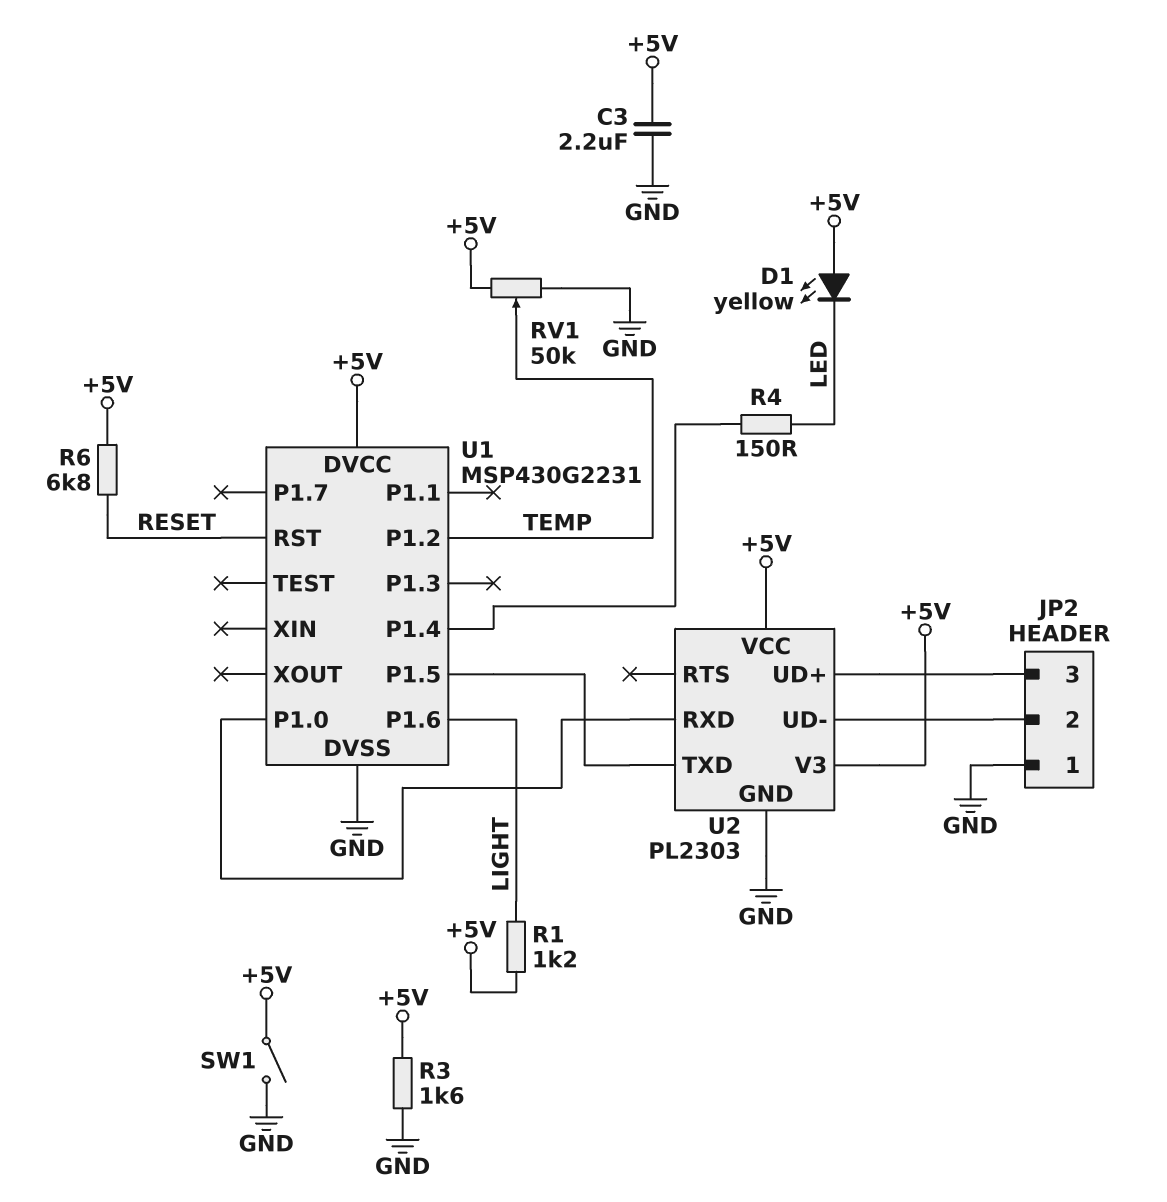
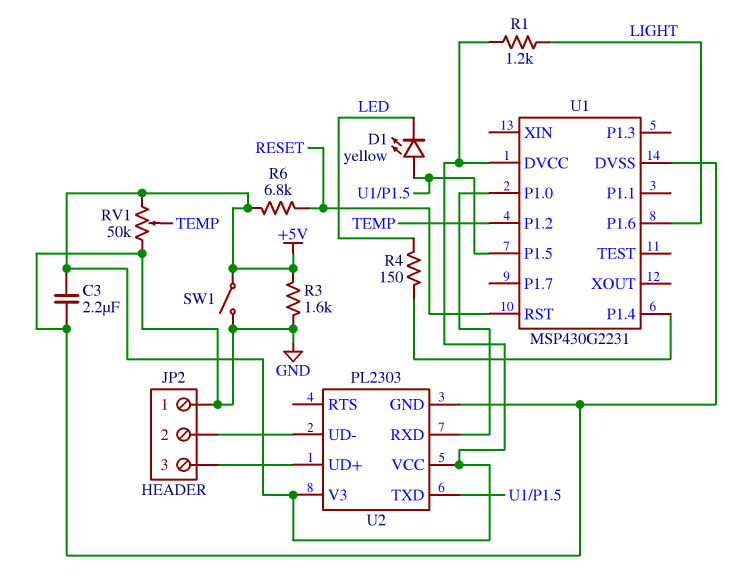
D1: LED yellow (A +5V, K LED) -> LED yellow (A U1/P1.5, K LED)

